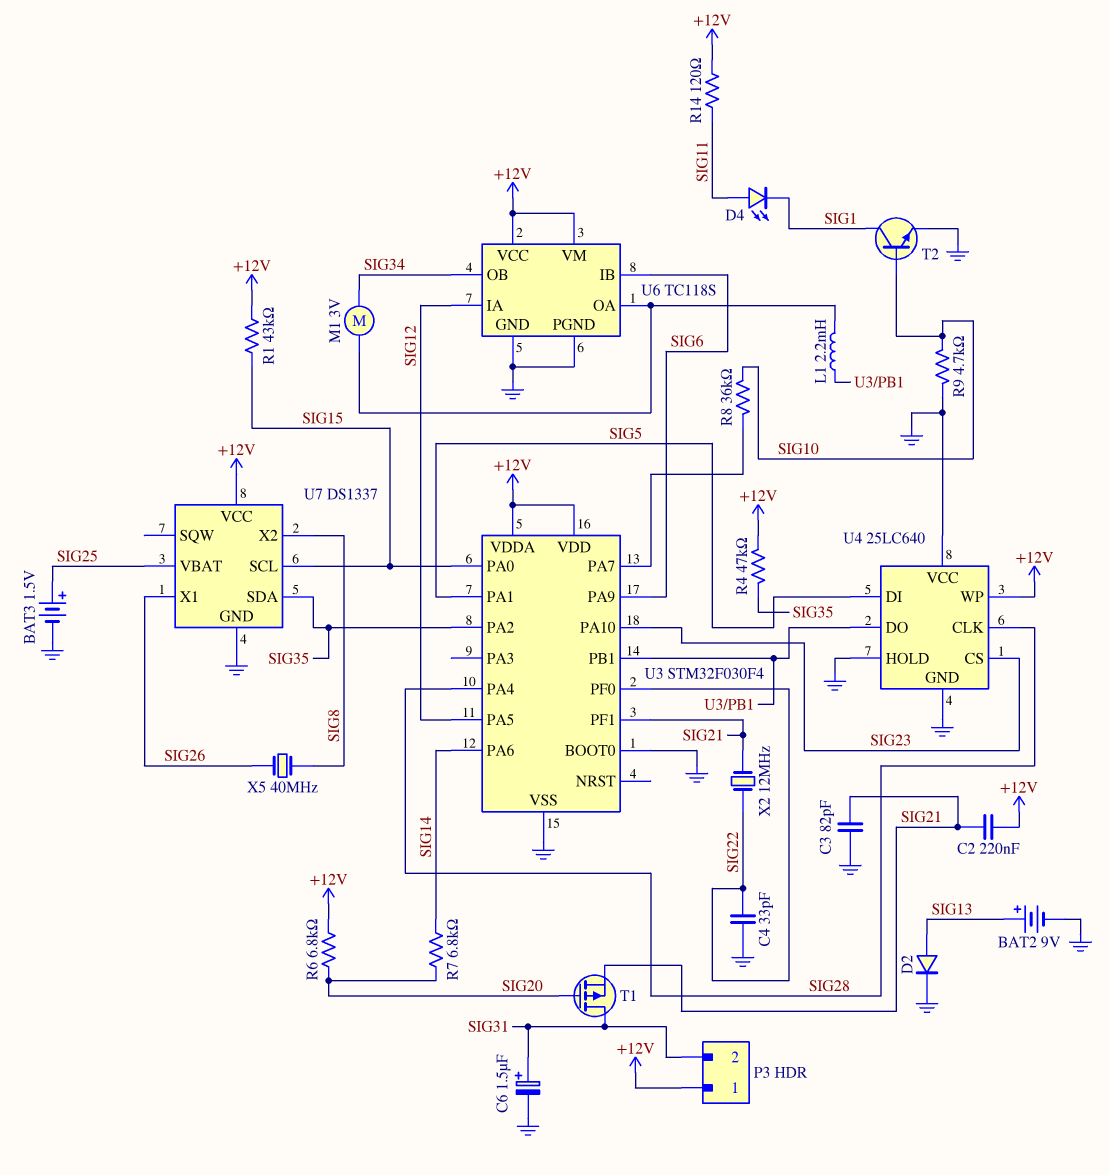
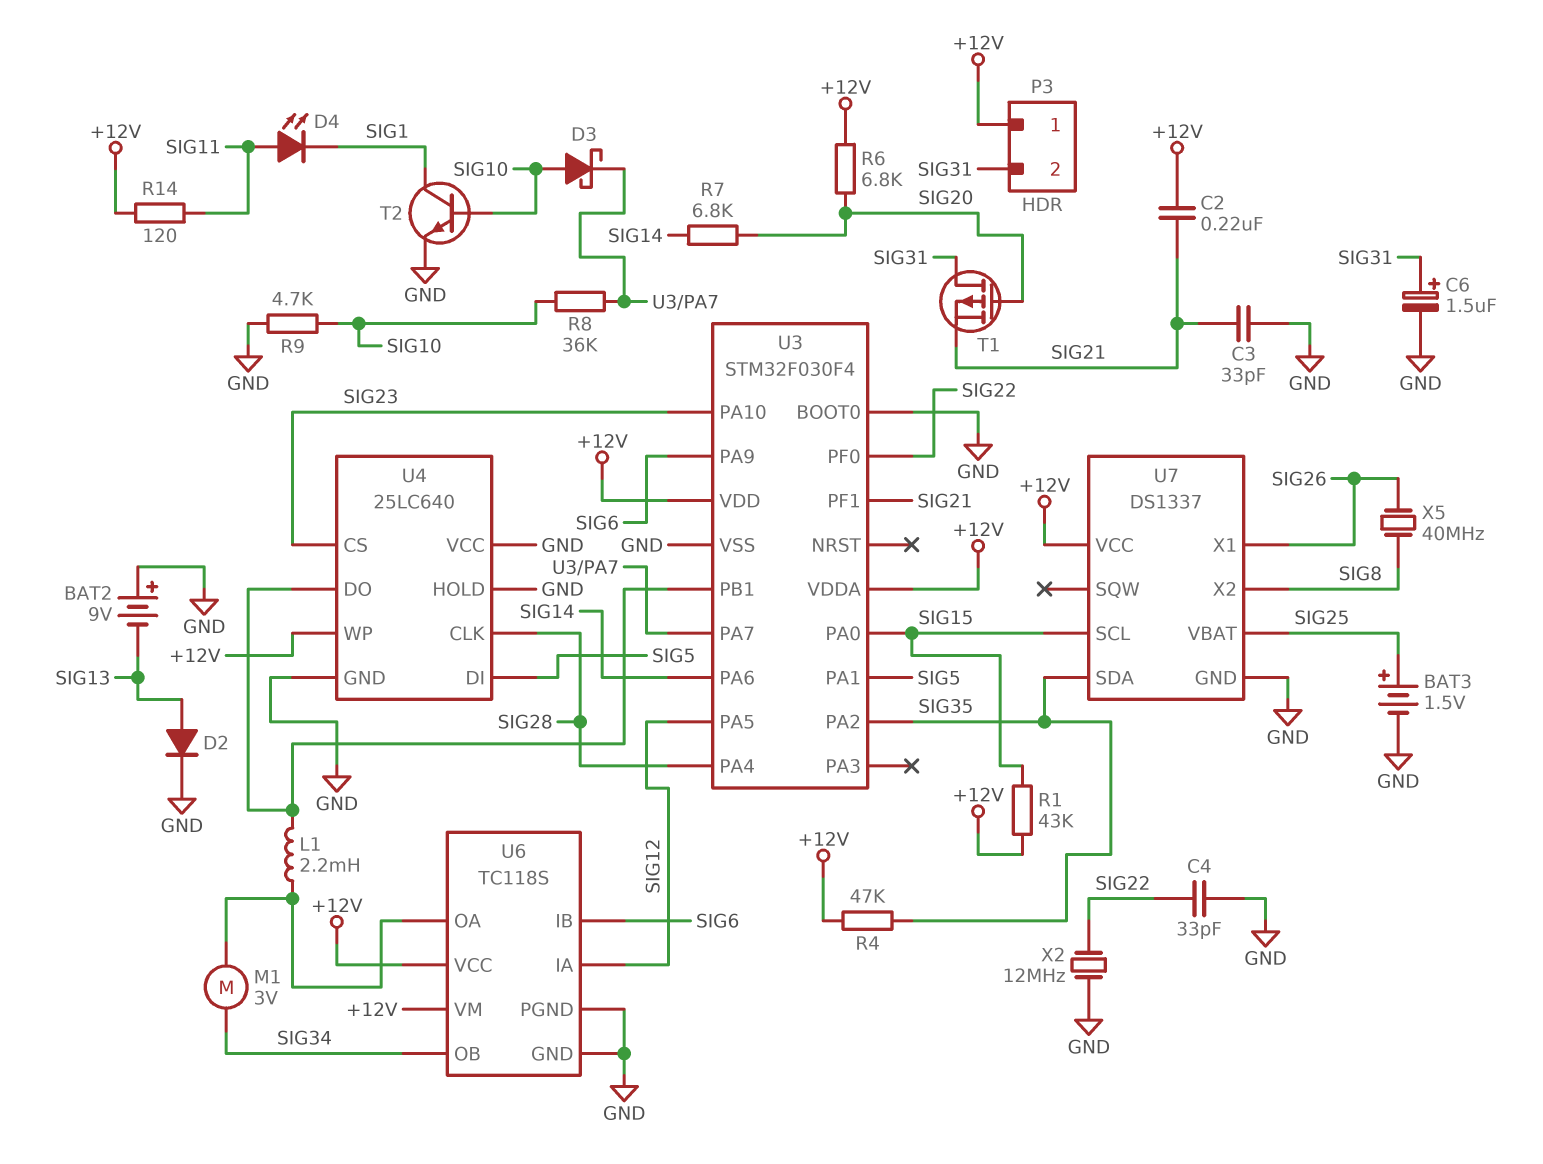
BAT2: 9V (plus SIG13, minus GND) -> 9V (plus GND, minus SIG13)
C3: 82pF (GND, SIG21) -> 33pF (GND, SIG21)
D3: none -> schottky (A SIG10, K U3/PA7)
X2: 12MHz (SIG21, SIG22) -> 12MHz (GND, SIG22)

